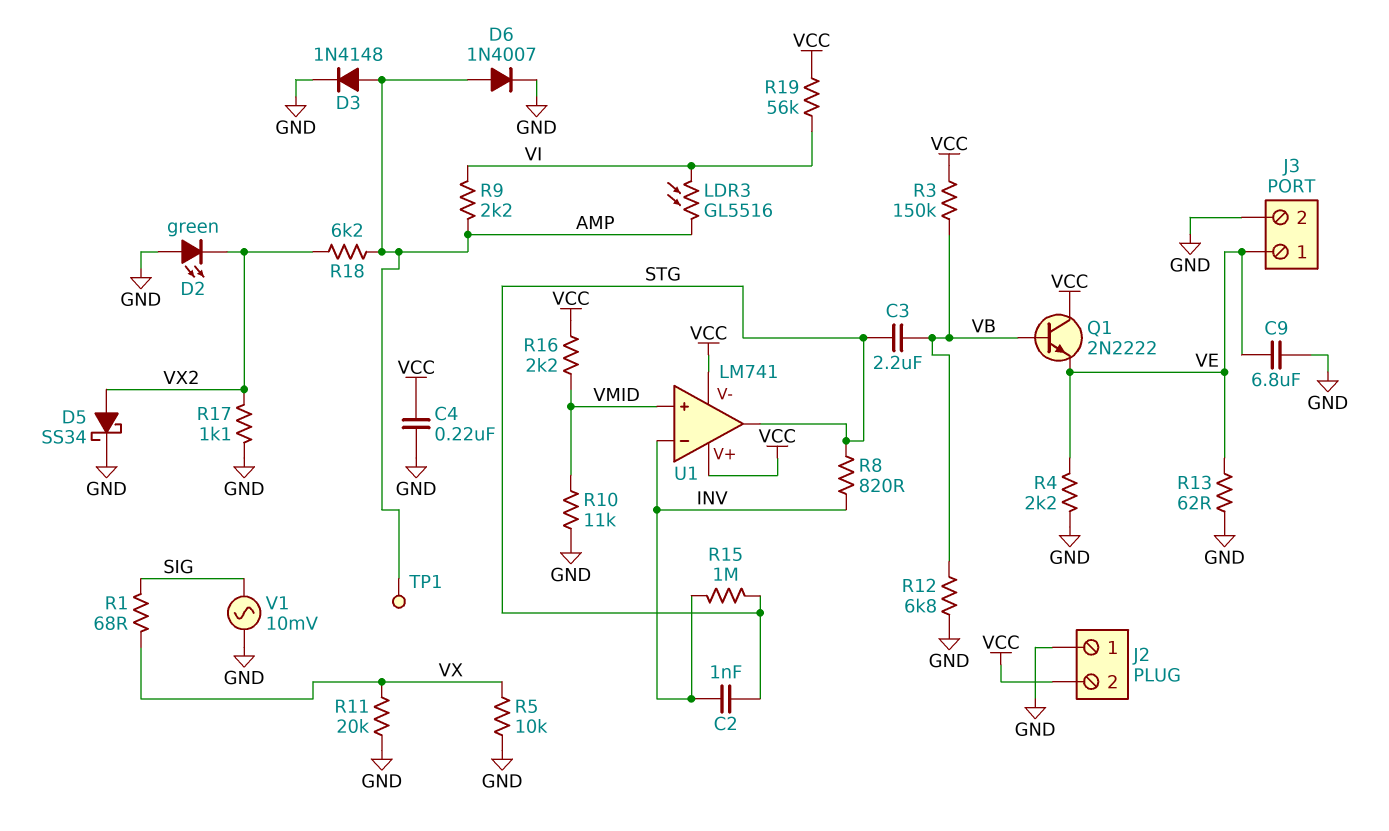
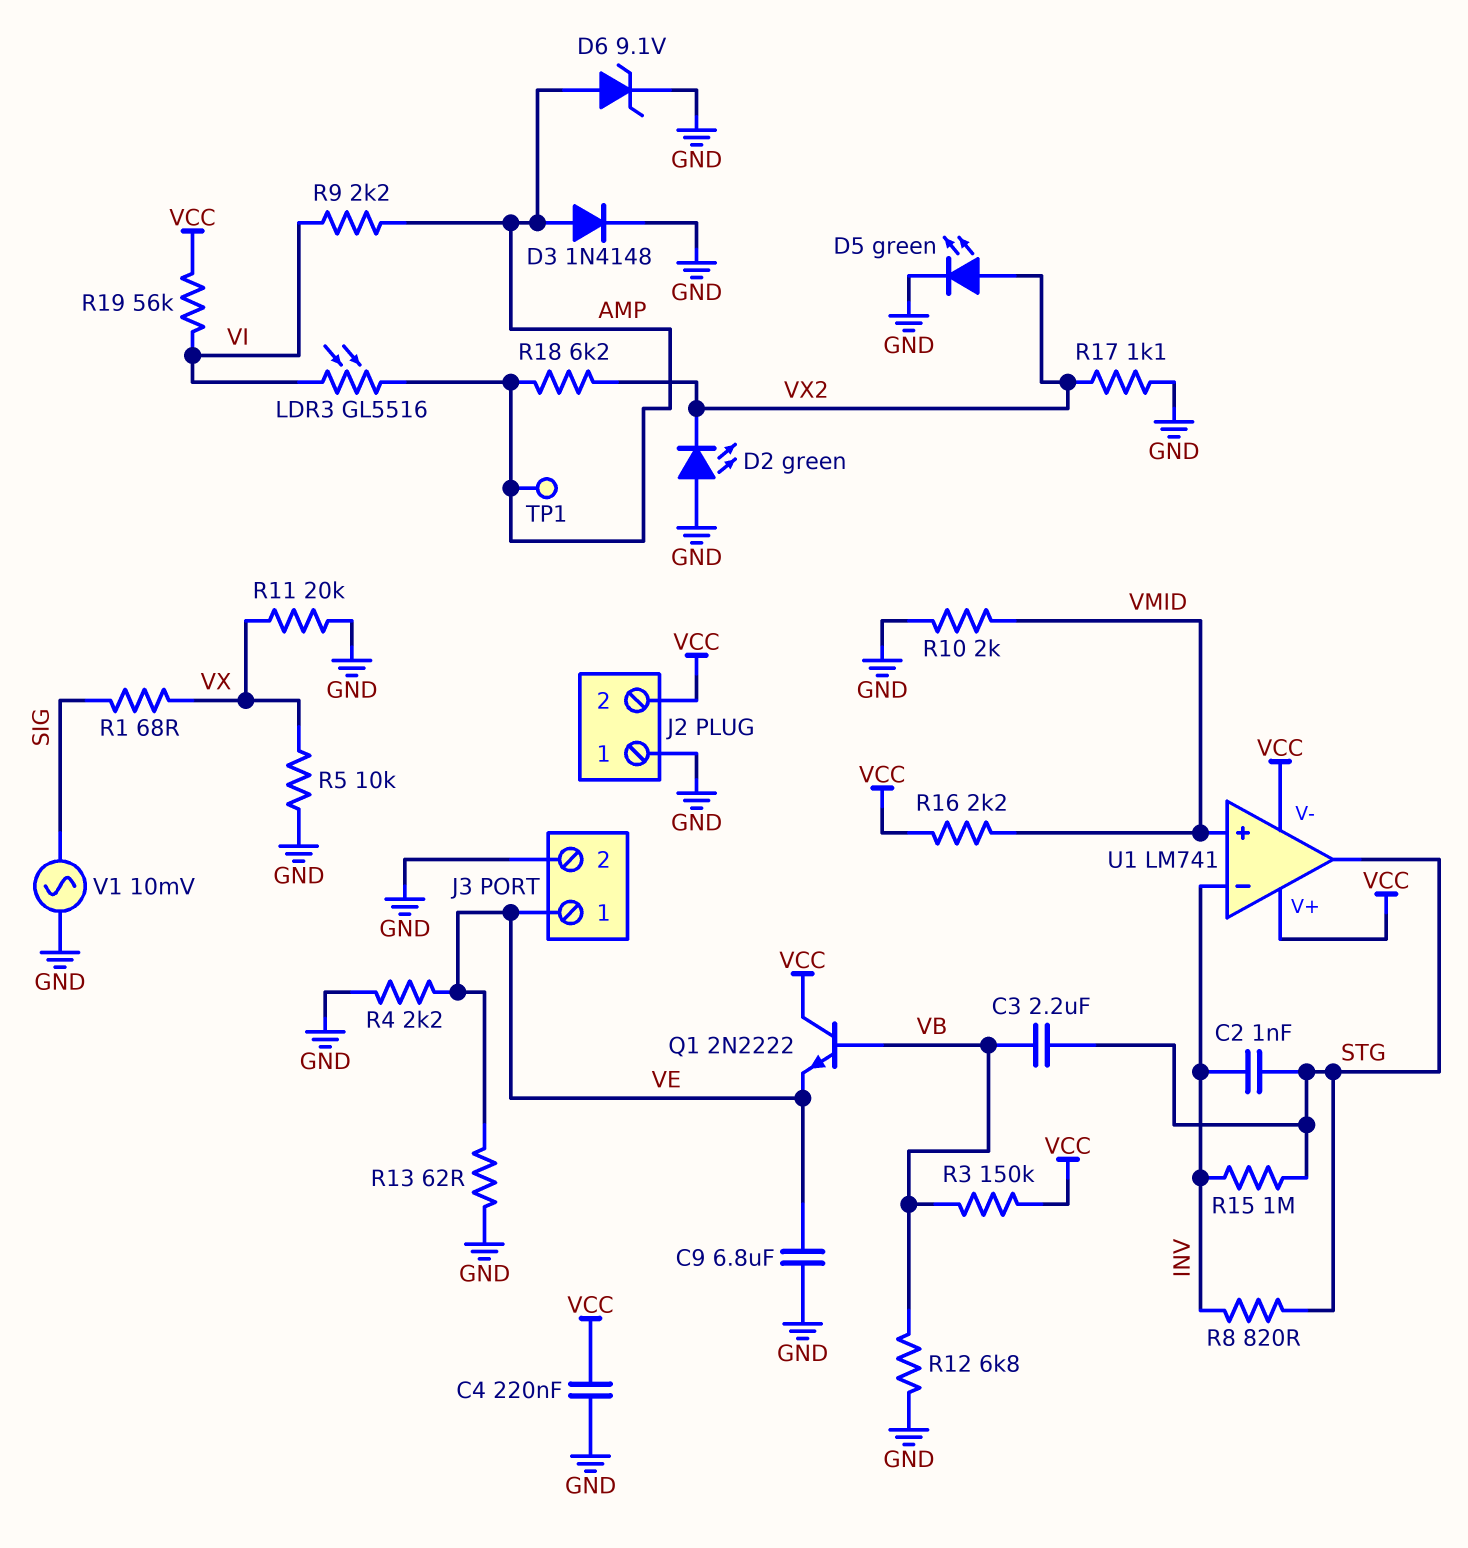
D5: schottky SS34 (A VX2, K GND) -> LED green (A VX2, K GND)
D6: diode 1N4007 (A AMP, K GND) -> zener 9.1V (A AMP, K GND)
R10: 11k (GND, VMID) -> 2k (GND, VMID)

